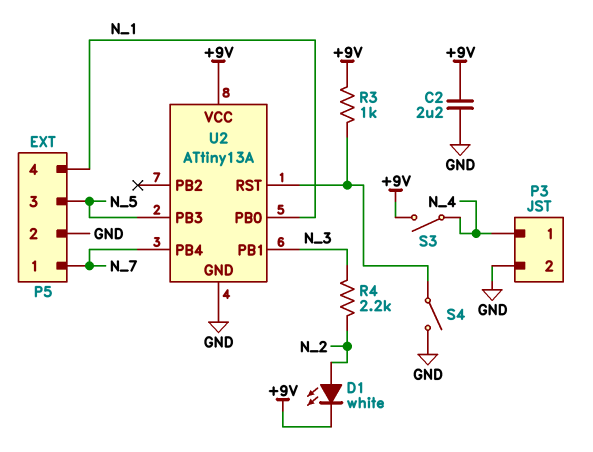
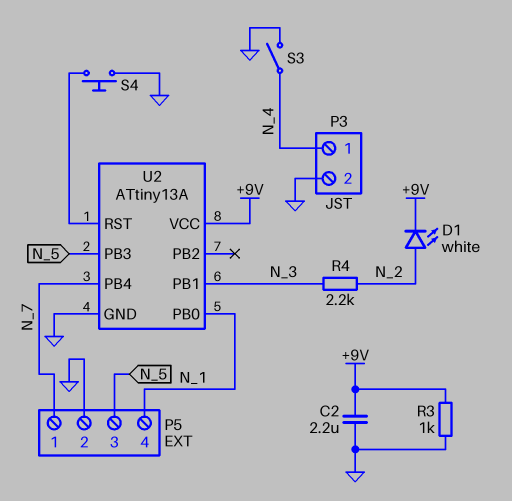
R3: 1k (+9V, U2/RST) -> 1k (+9V, GND)
S3: switch (+9V, N_4) -> switch (GND, N_4)
S4: switch (GND, U2/RST) -> button (GND, U2/RST)

